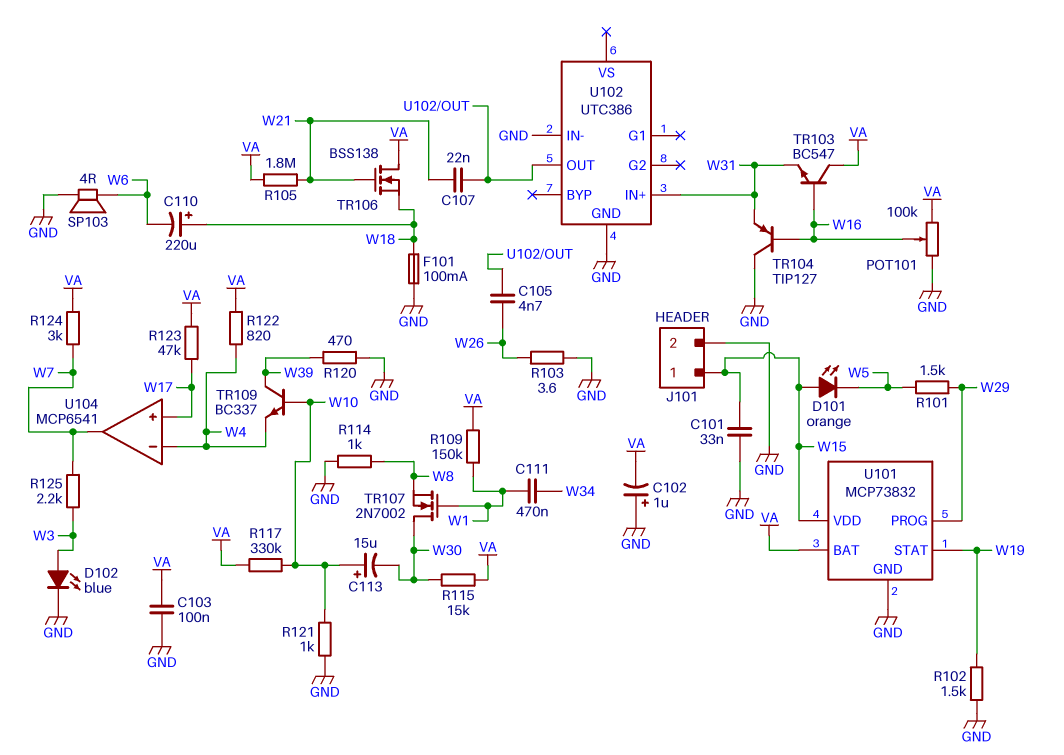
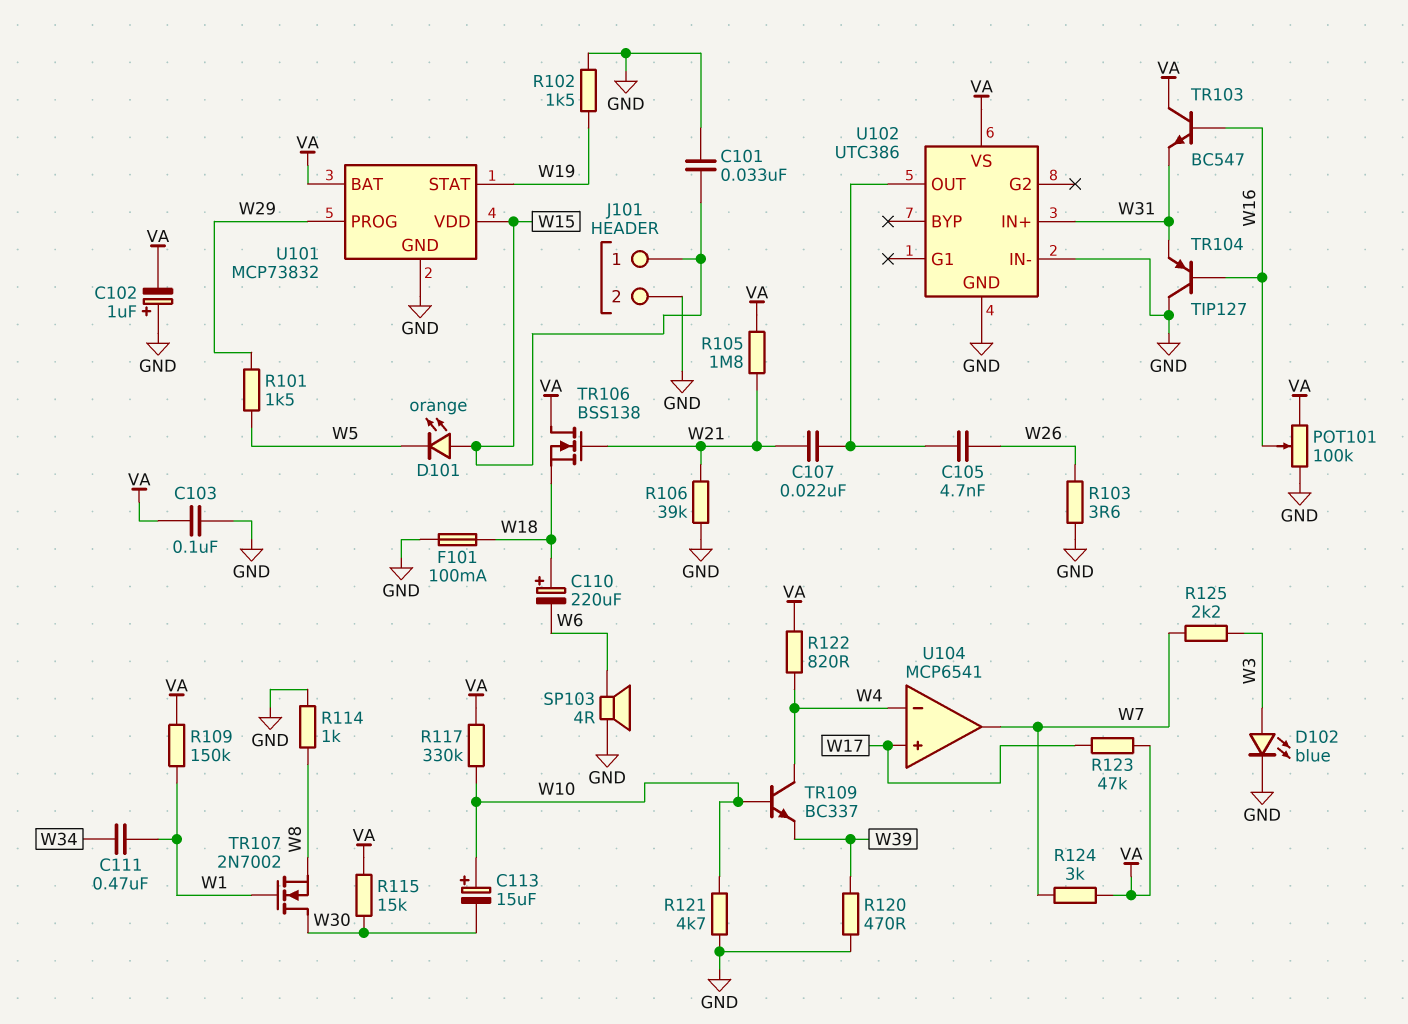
R106: none -> 39k (GND, W21)
R121: 1k (GND, W10) -> 4.7k (GND, W10)
TR109: NPN BC337 (B W10, C W39, E W4) -> NPN BC337 (B W10, C W4, E W39)
U102 pin VS: none -> VA

